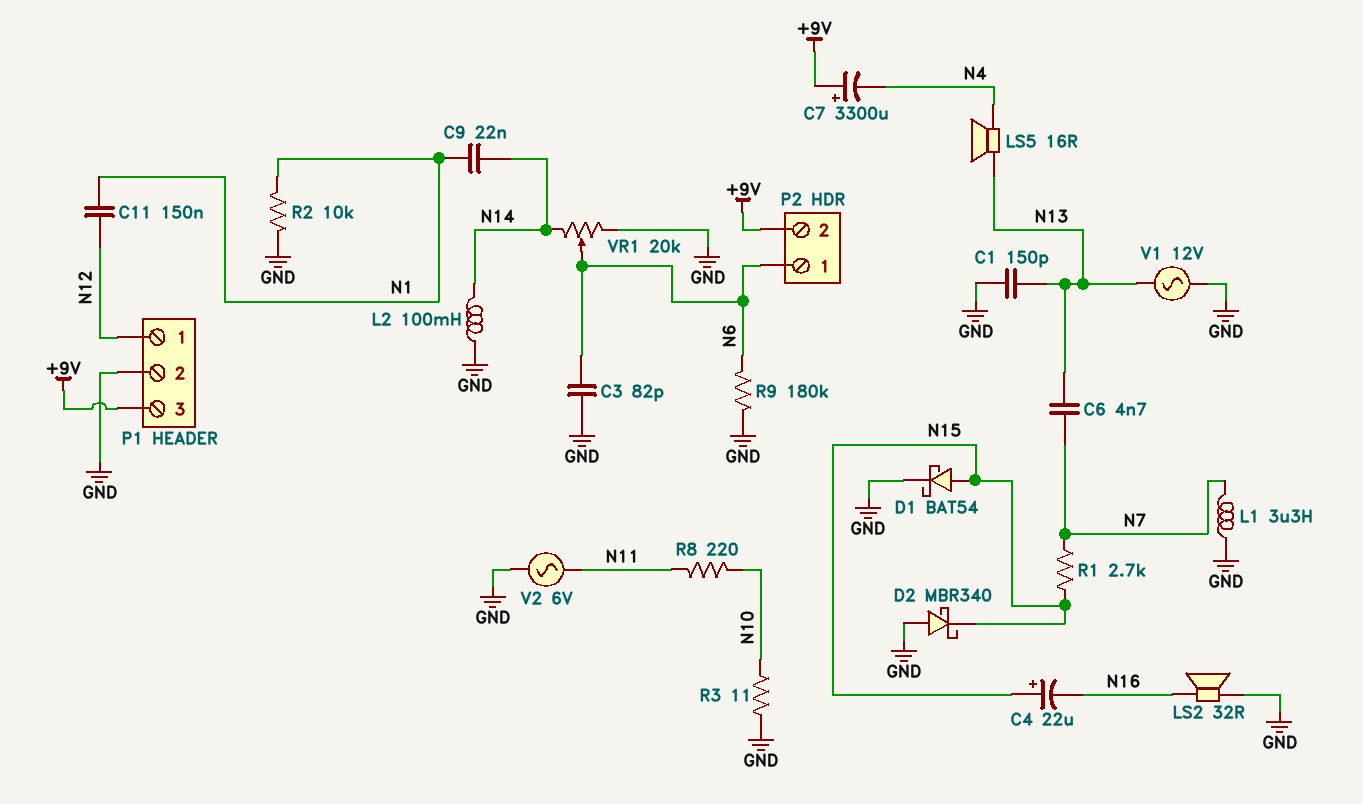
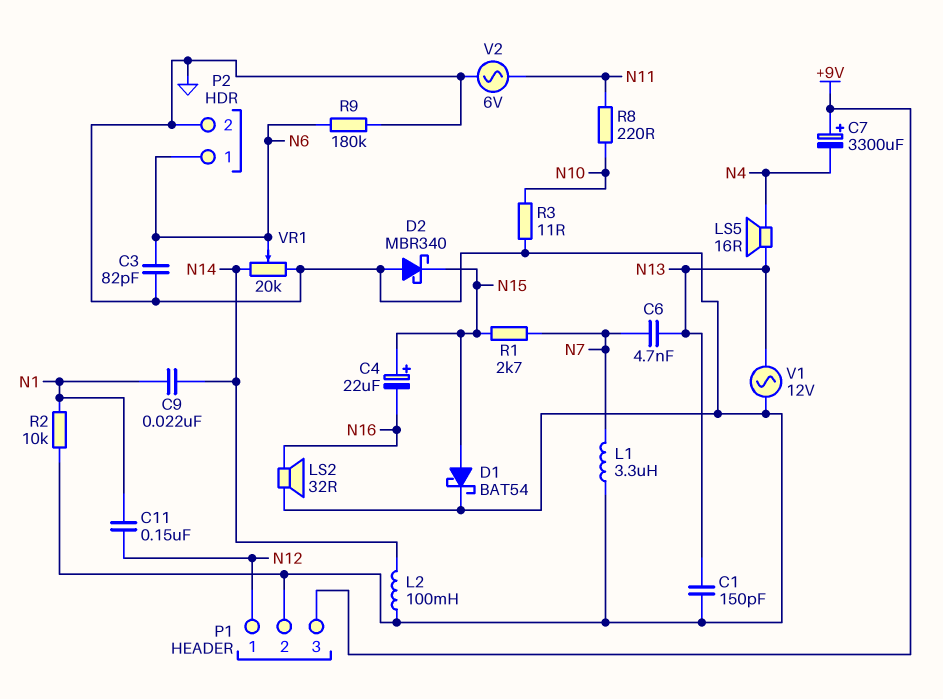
P2 pin 2: +9V -> GND

